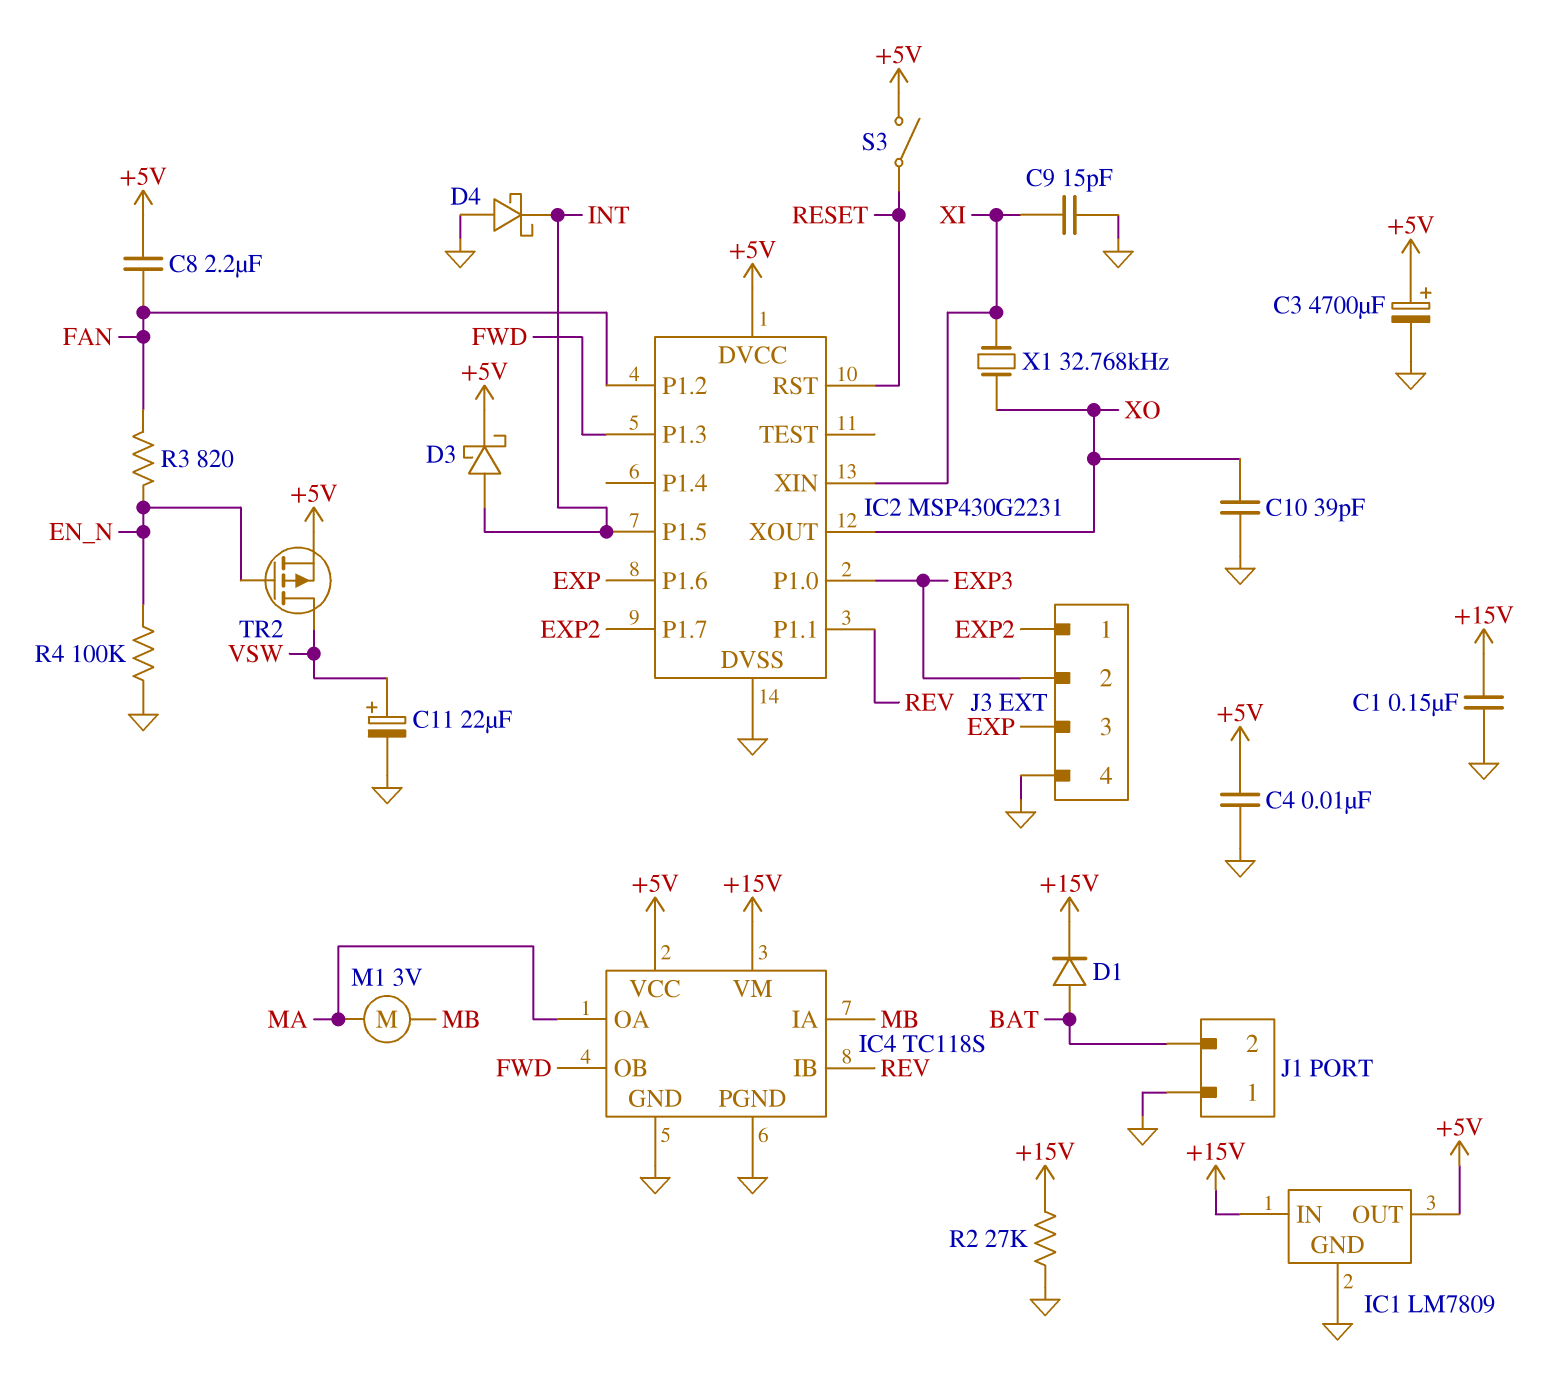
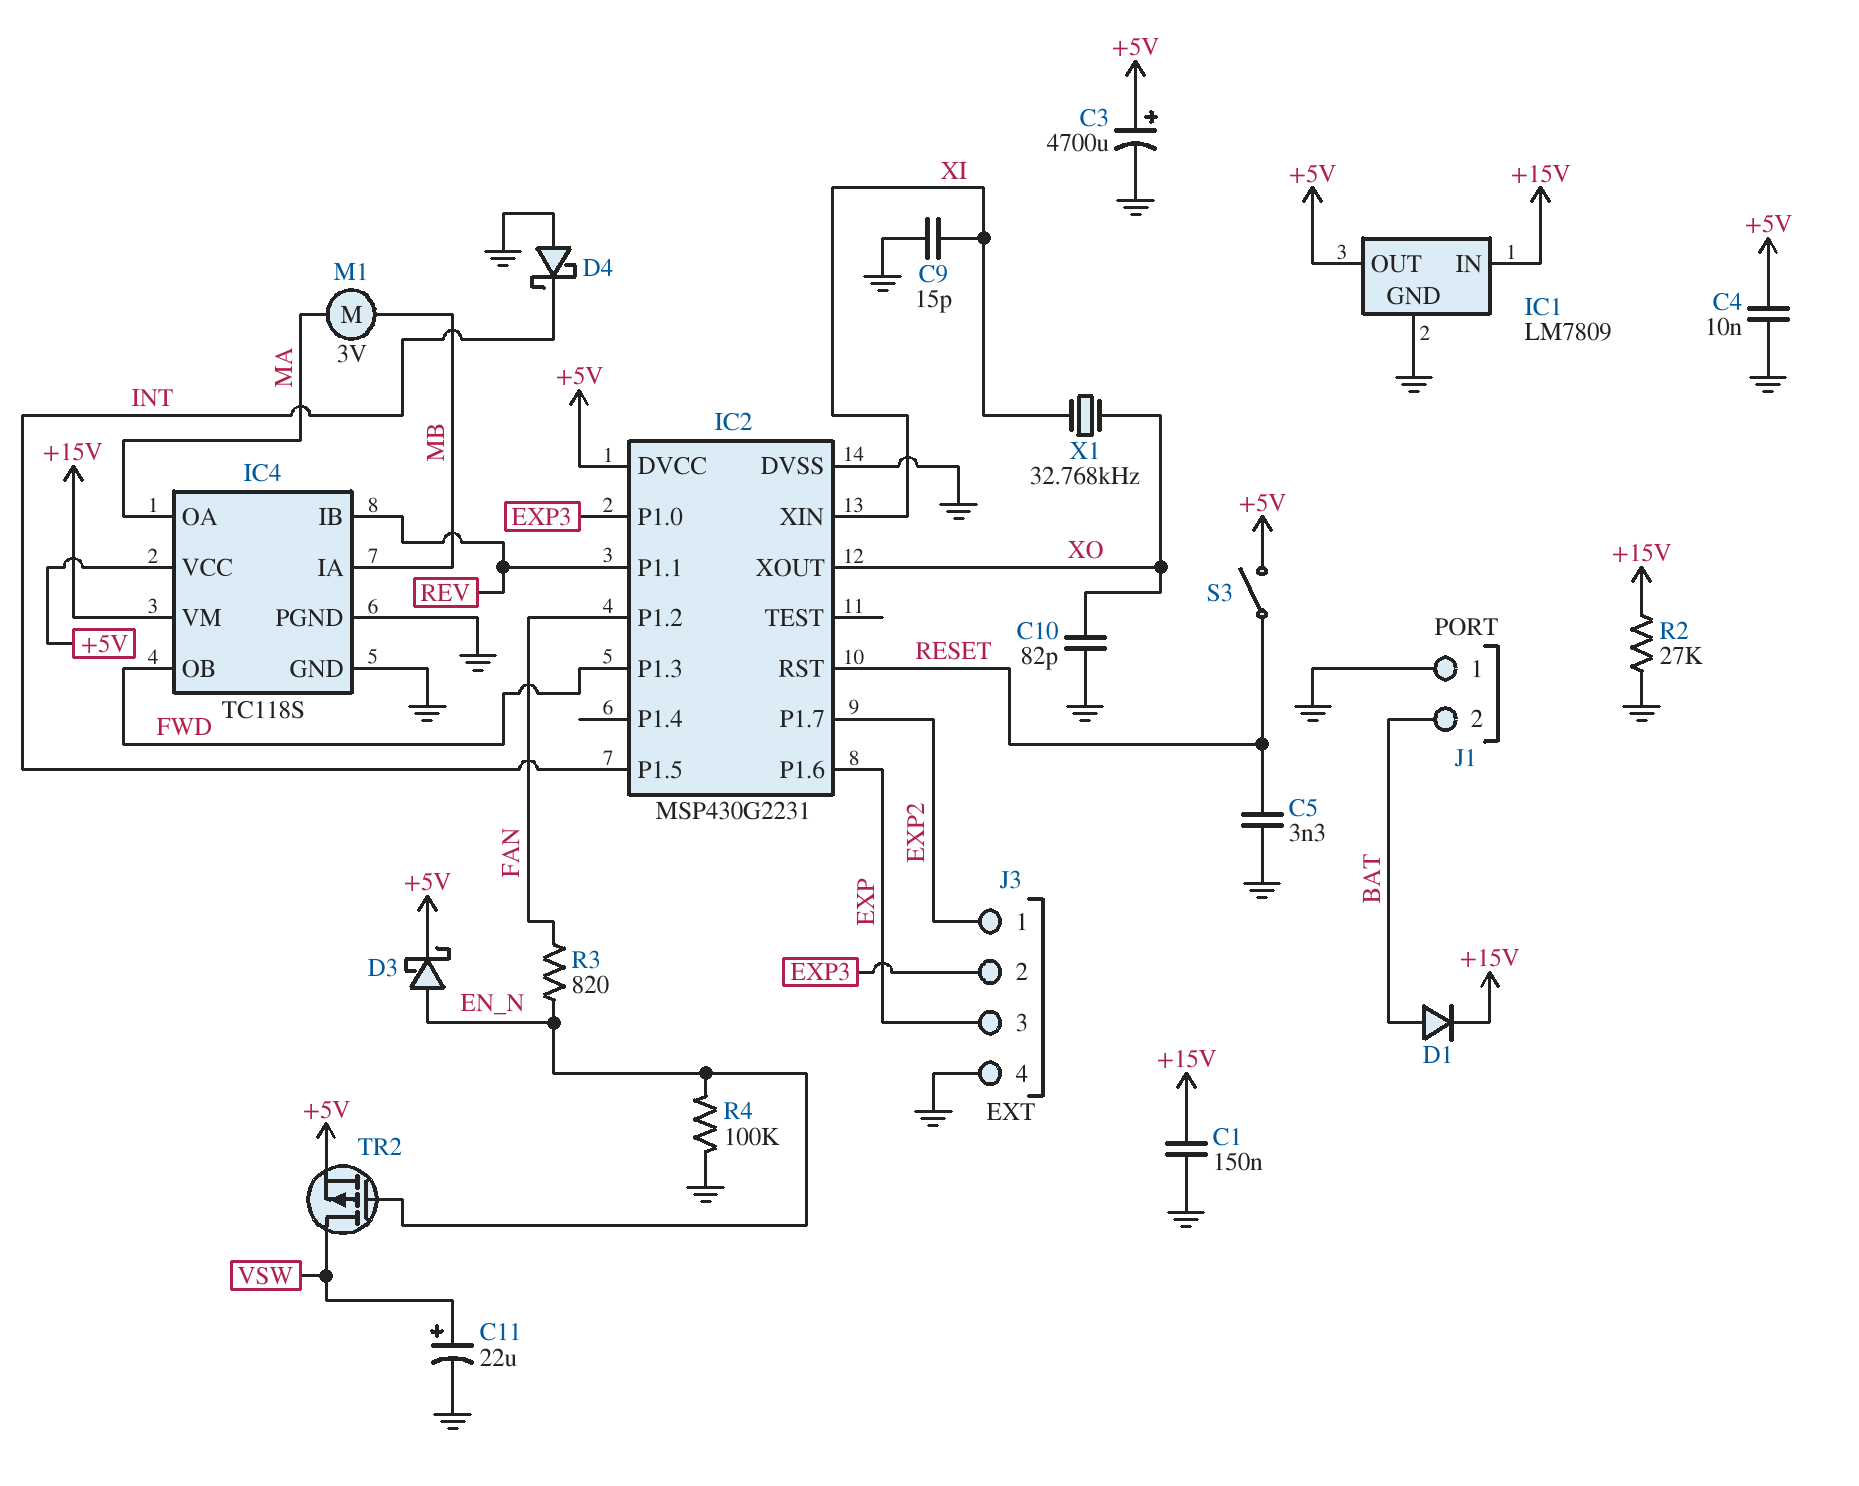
C5: none -> 3.3nF (GND, RESET)
C8: 2.2uF (+5V, FAN) -> none
C10: 39pF (GND, XO) -> 82pF (GND, XO)
D3: schottky (A INT, K +5V) -> schottky (A EN_N, K +5V)

